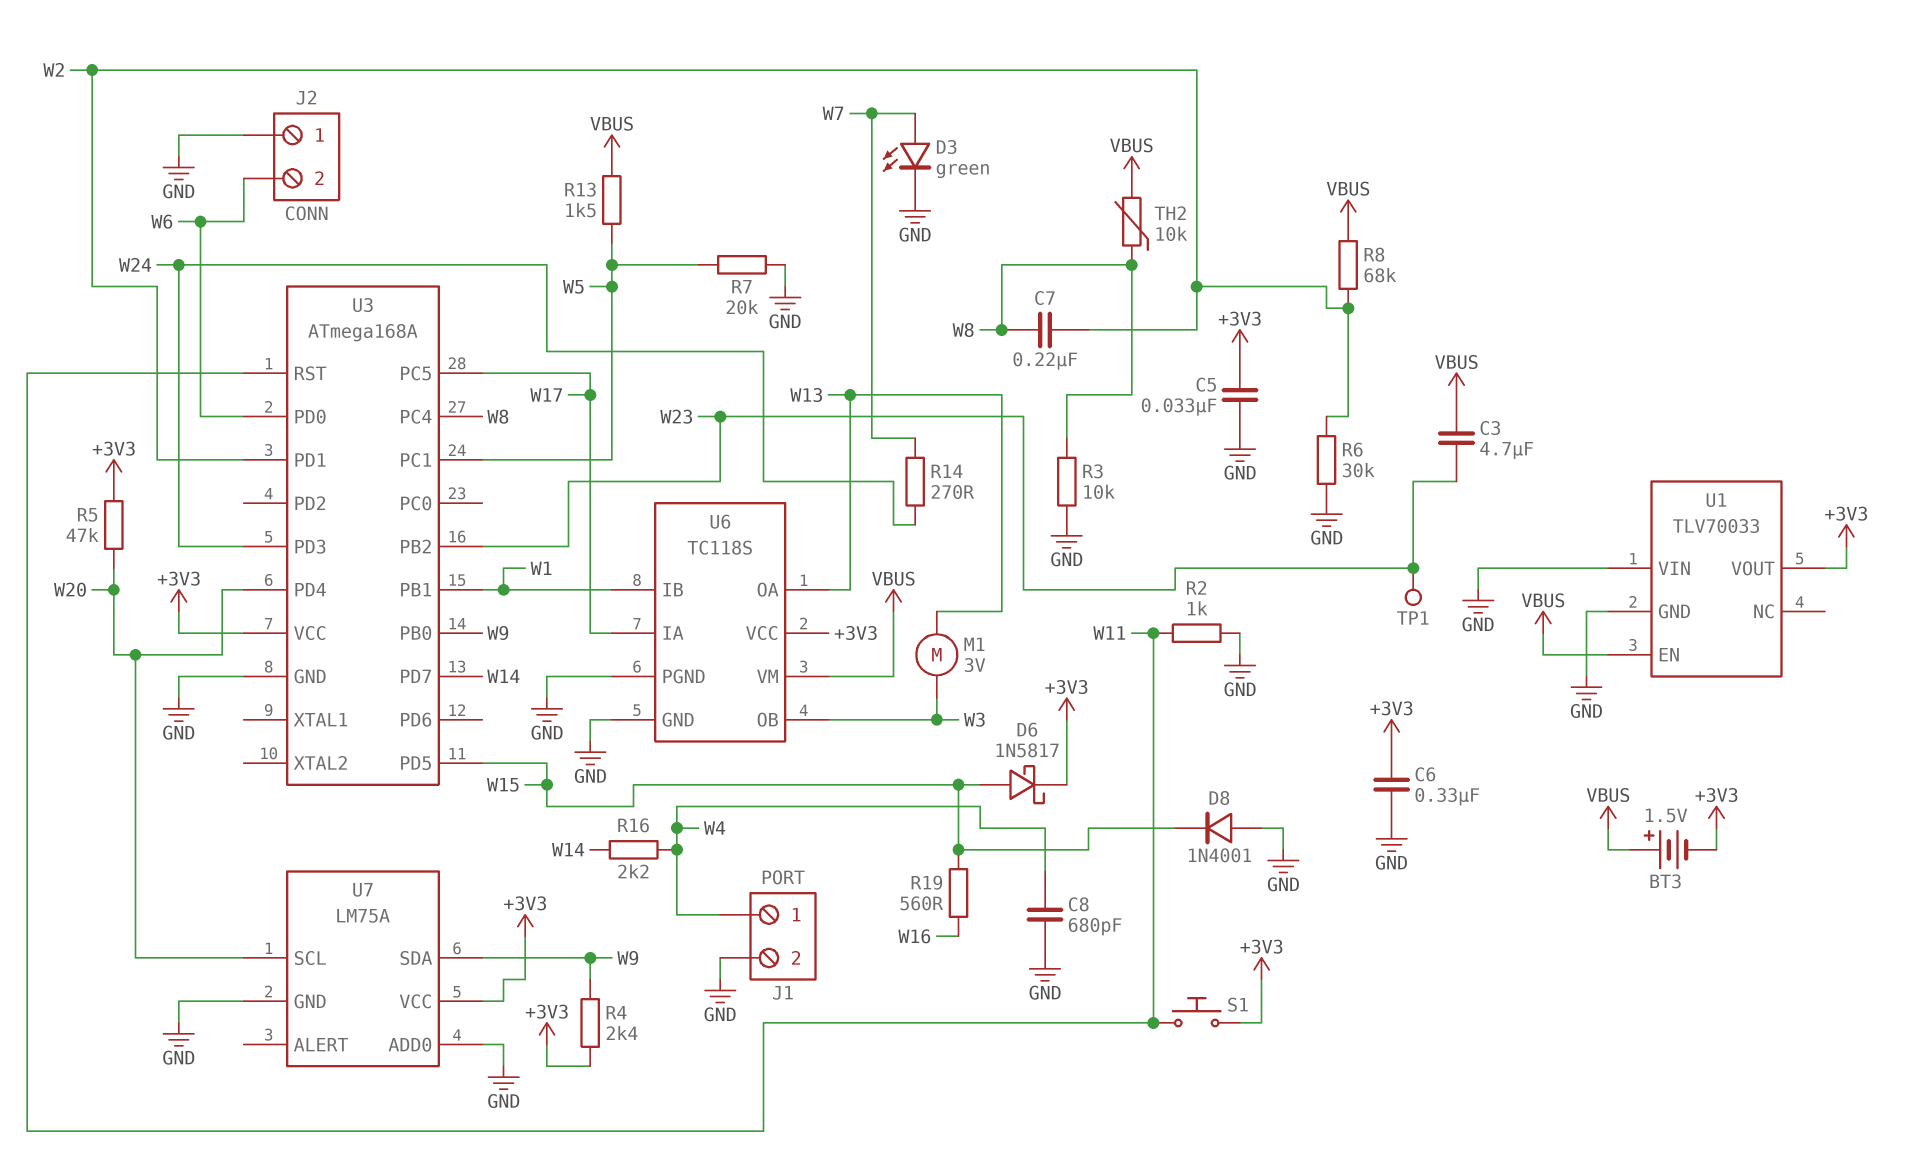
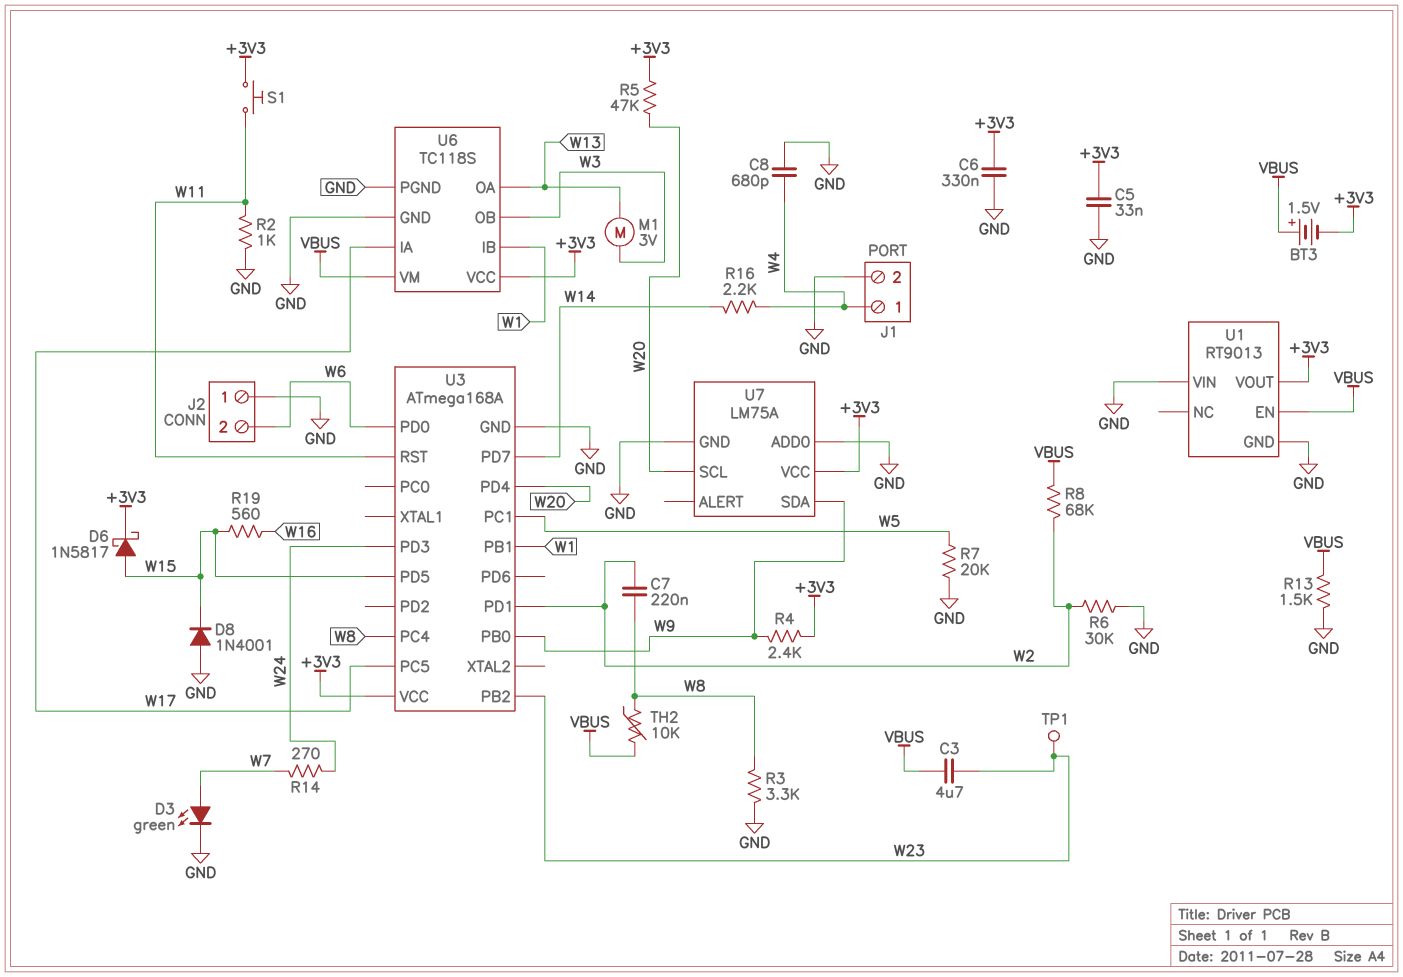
R3: 10k (GND, W8) -> 3.3k (GND, W8)
R13: 1.5k (VBUS, W5) -> 1.5k (GND, VBUS)
U1: TLV70033 -> RT9013

